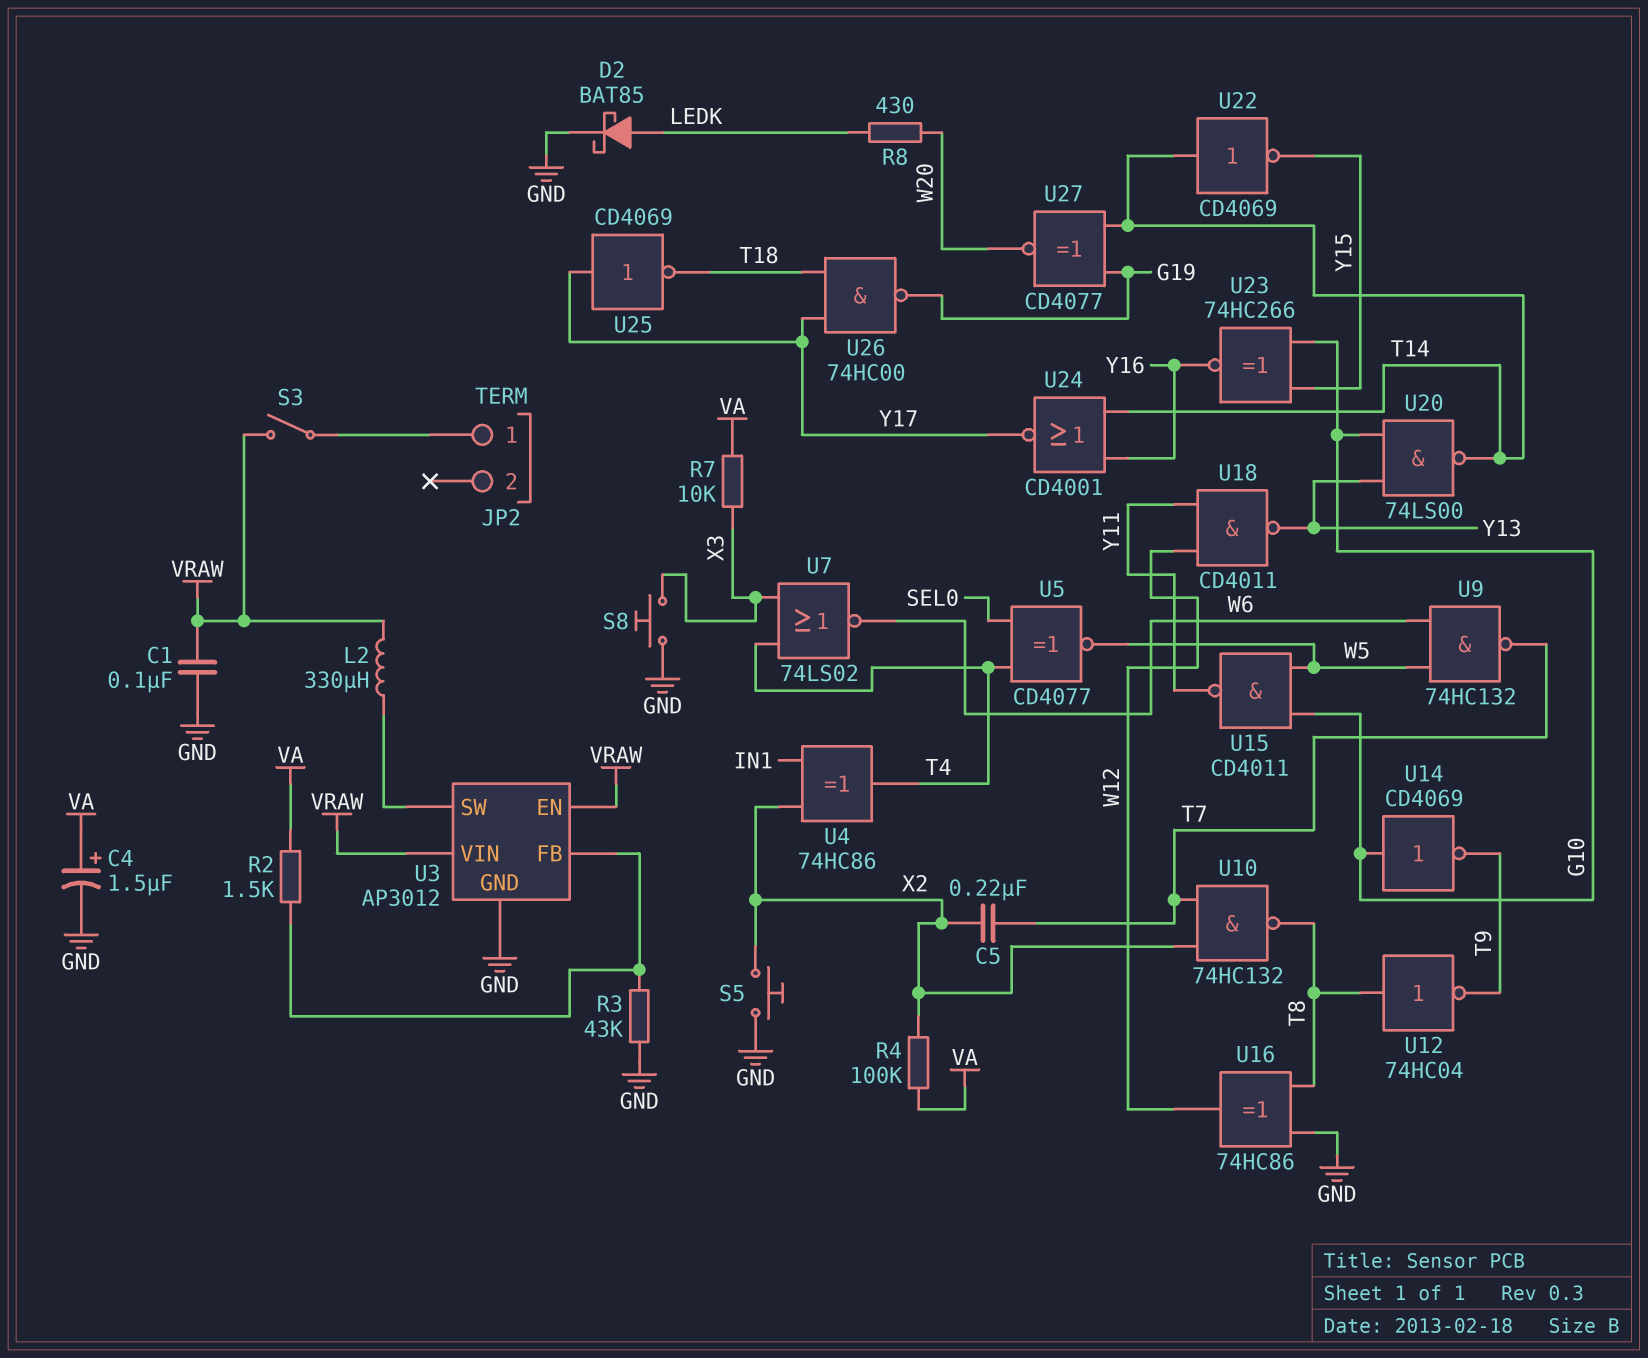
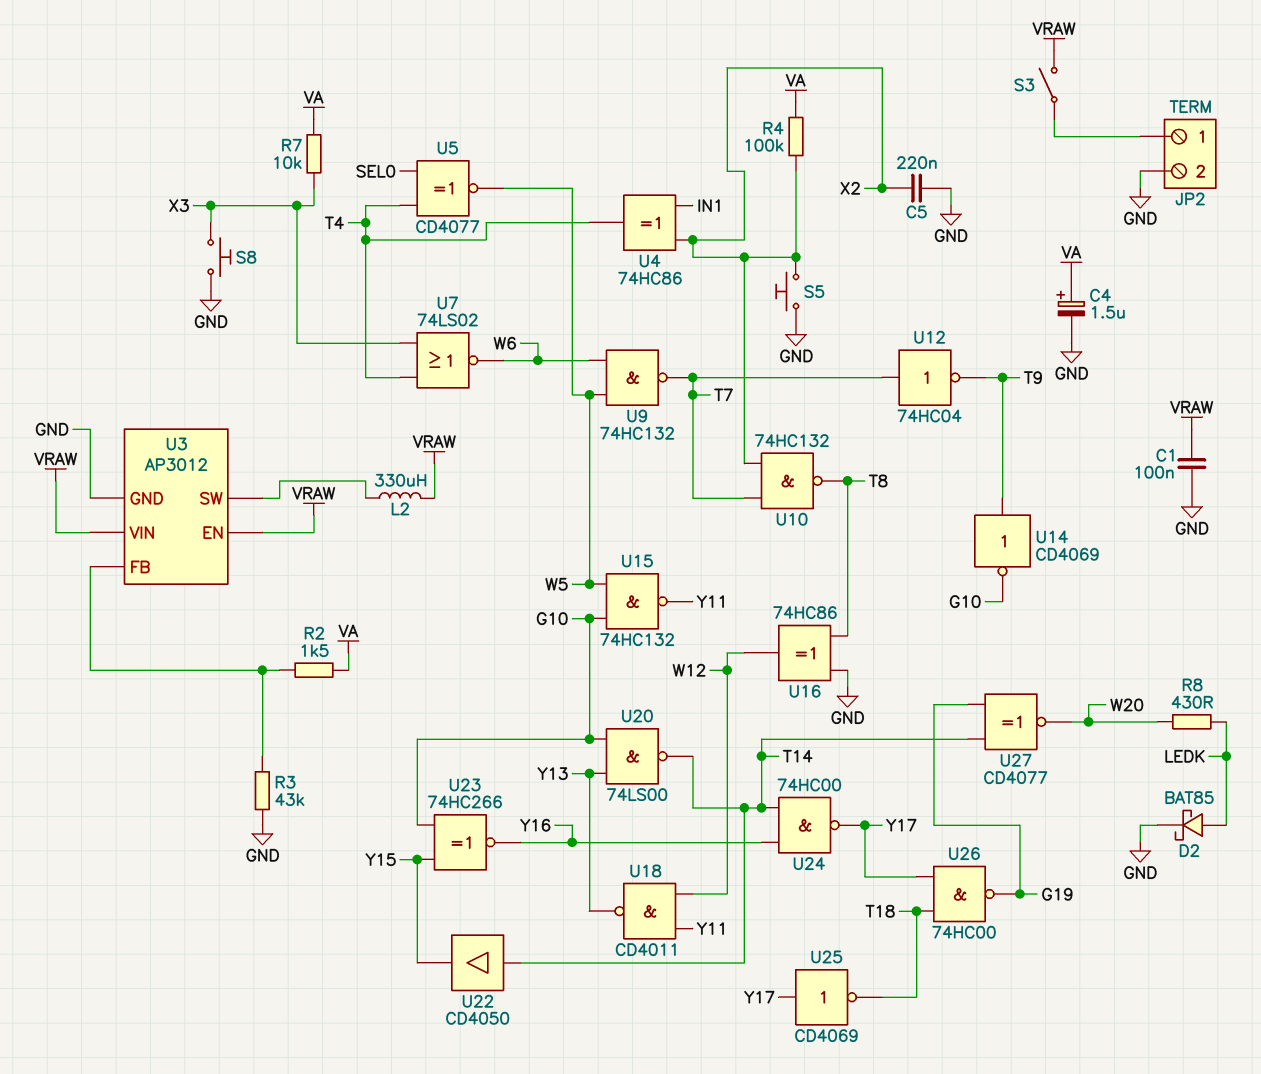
C5: 220nF (T7, X2) -> 220nF (GND, X2)
JP2 pin 2: none -> GND
U12: NOT 74HC04 (in T8, out T9) -> NOT 74HC04 (in T7, out T9)
U14: NOT CD4069 (in G10, out T9) -> NOT CD4069 (in T9, out G10)
U15: NAND CD4011 (in G10, in W5, out Y11) -> NAND 74HC132 (in G10, in W5, out Y11)
U22: NOT CD4069 (in T14, out Y15) -> buffer CD4050 (in T14, out Y15)
U24: NOR CD4001 (in T14, in Y16, out Y17) -> NAND 74HC00 (in T14, in Y16, out Y17)

